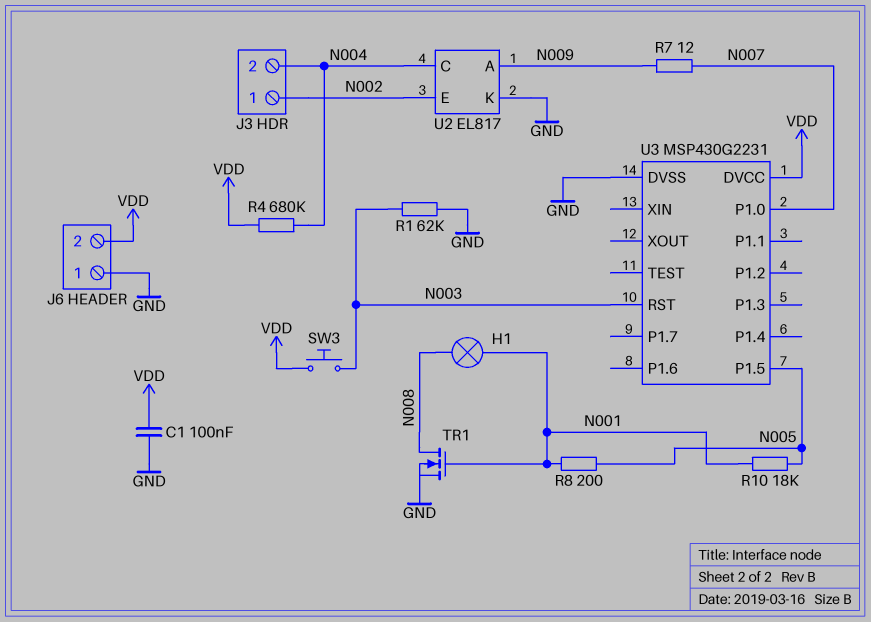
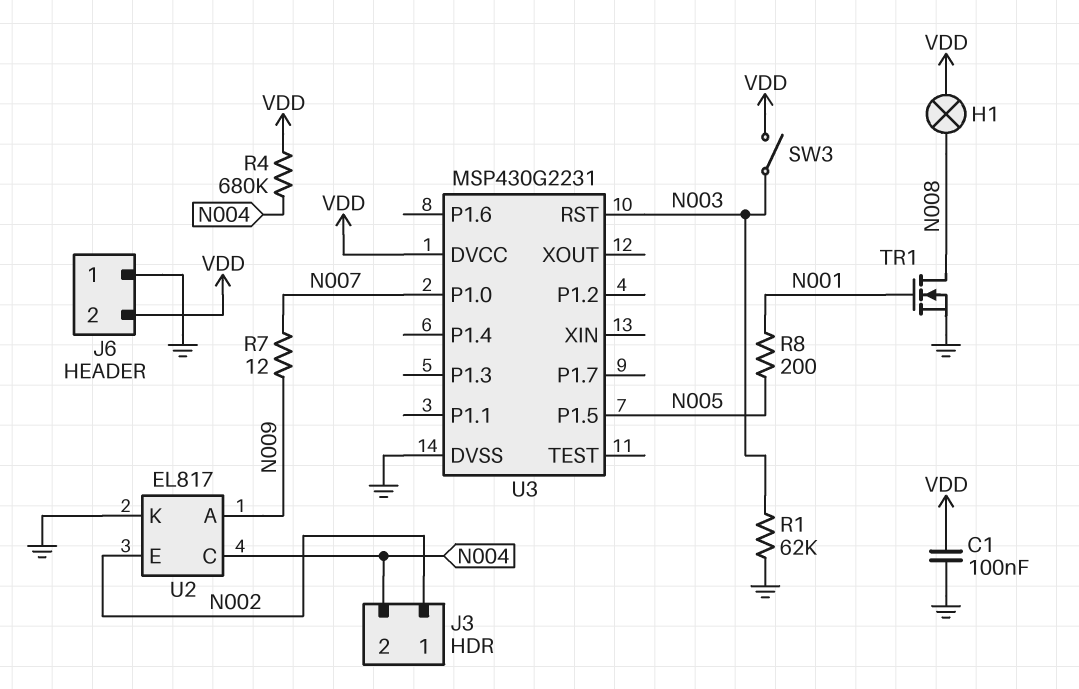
H1: lamp (N001, N008) -> lamp (N008, VDD)
R10: 18k (N001, N005) -> none
SW3: button (N003, VDD) -> switch (N003, VDD)

